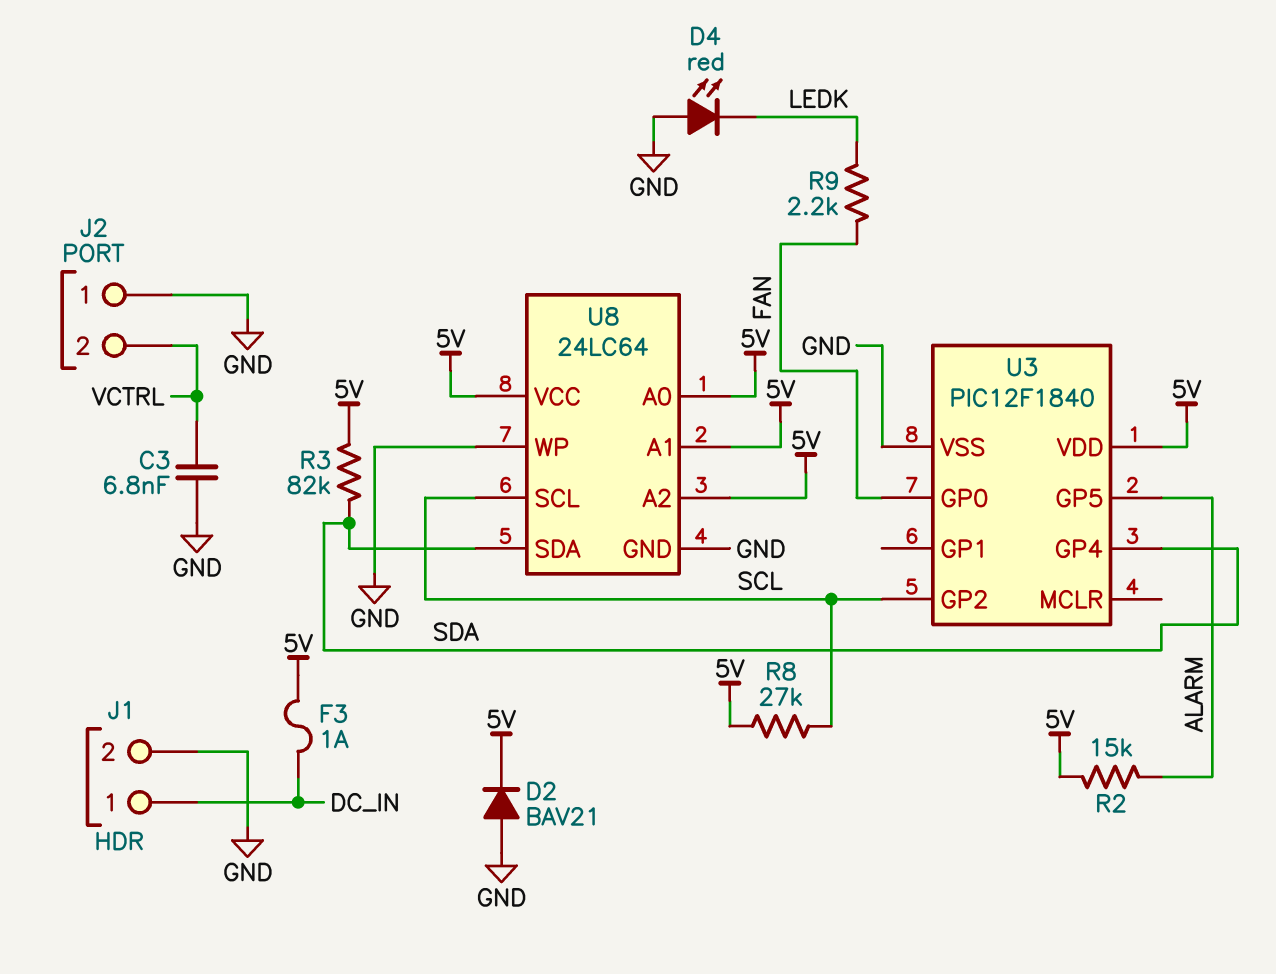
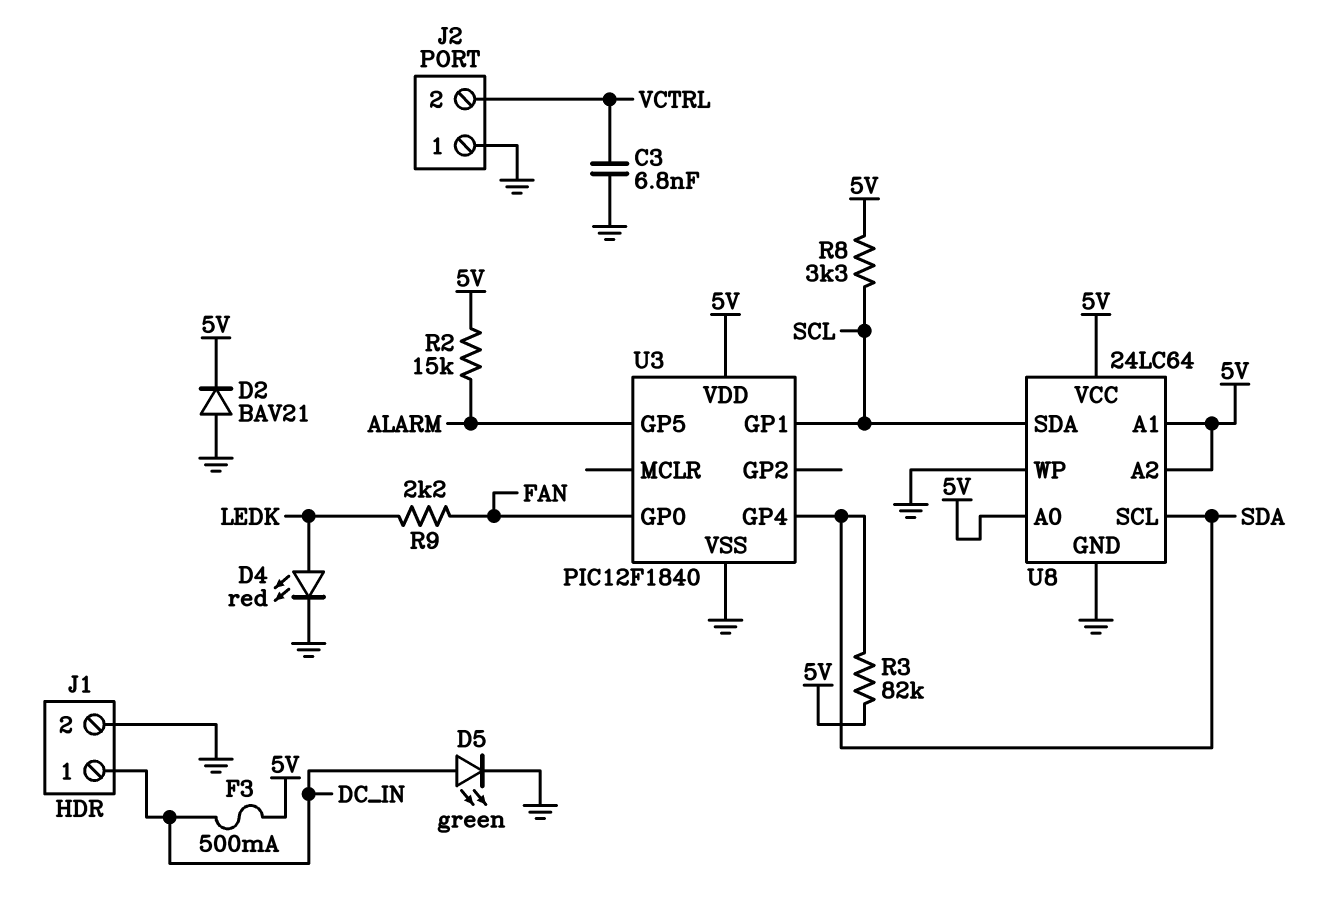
D4: LED red (A GND, K LEDK) -> LED red (A LEDK, K GND)
D5: none -> LED green (A DC_IN, K GND)
F3: 1A (5V, DC_IN) -> 500mA (5V, DC_IN)
R8: 27k (5V, SCL) -> 3.3k (5V, SCL)
U3 pin GP1: none -> SCL
U3 pin GP2: SCL -> none
U8 pin SCL: SCL -> SDA
U8 pin SDA: SDA -> SCL

